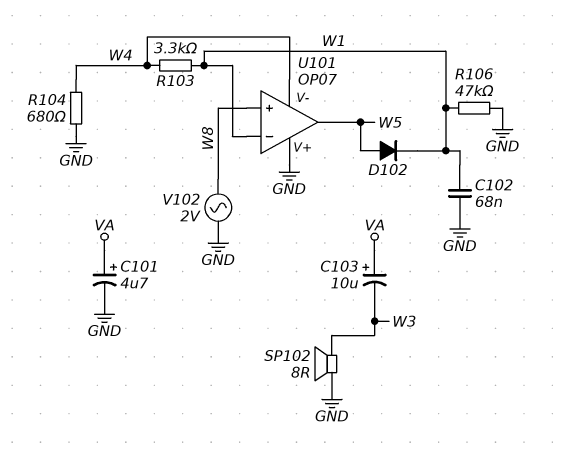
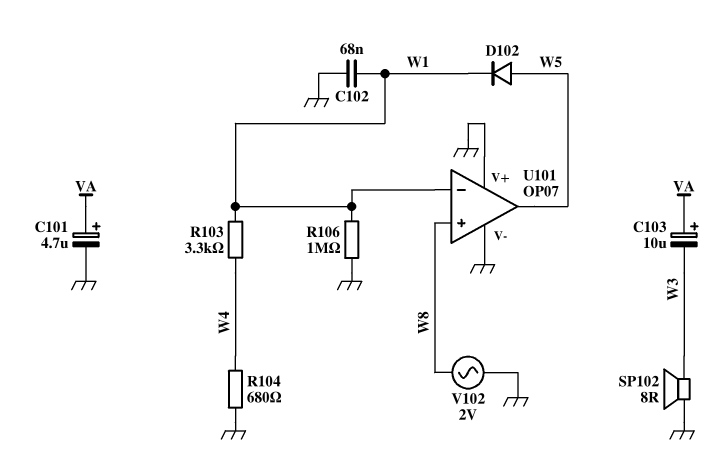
R106: 47k (GND, W1) -> 1M (GND, W1)
U101 pin V-: W4 -> GND

